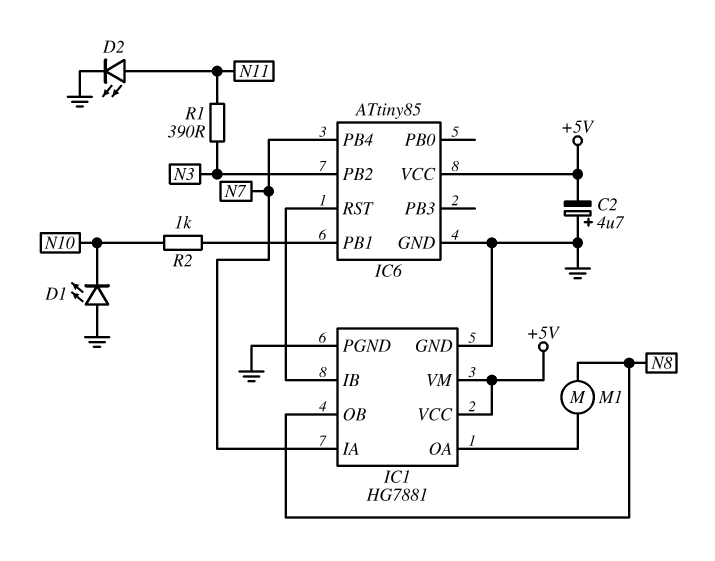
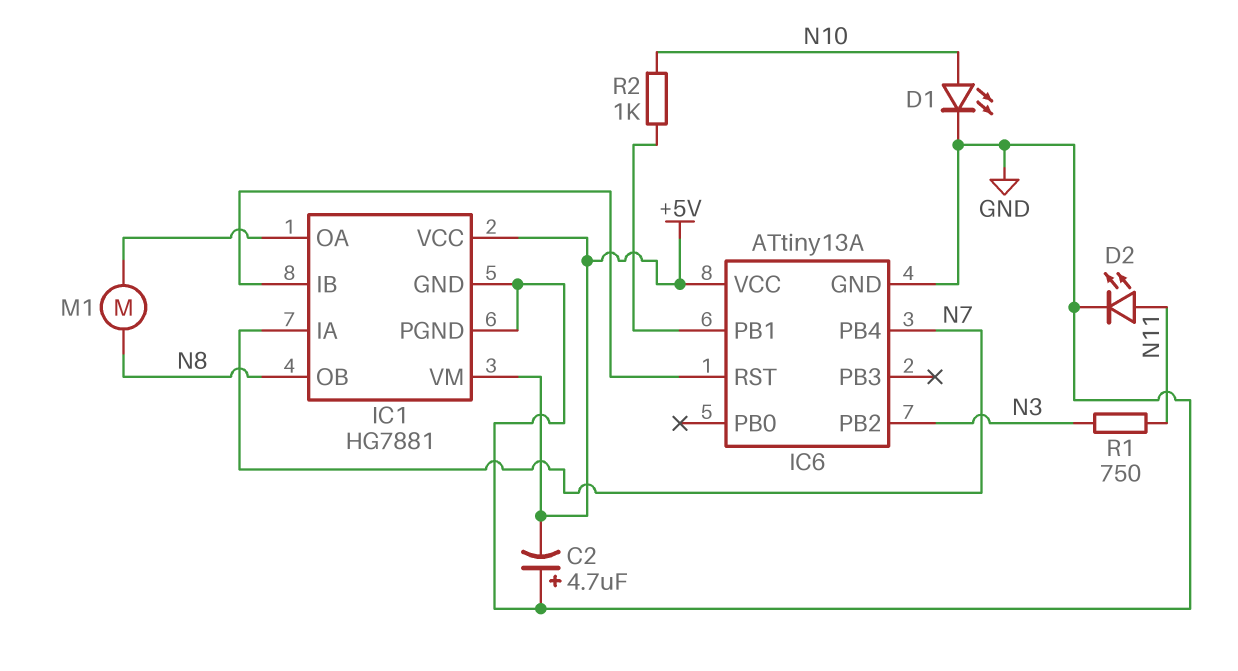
D1: LED (A GND, K N10) -> LED (A N10, K GND)
IC6: ATtiny85 -> ATtiny13A
R1: 390 (N3, N11) -> 750 (N3, N11)

